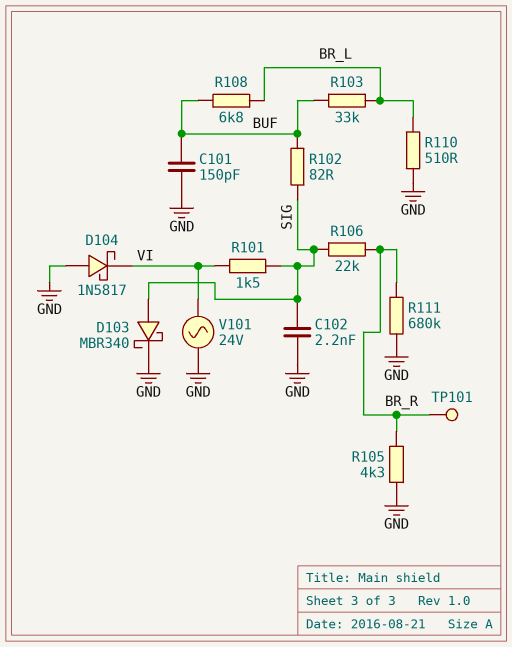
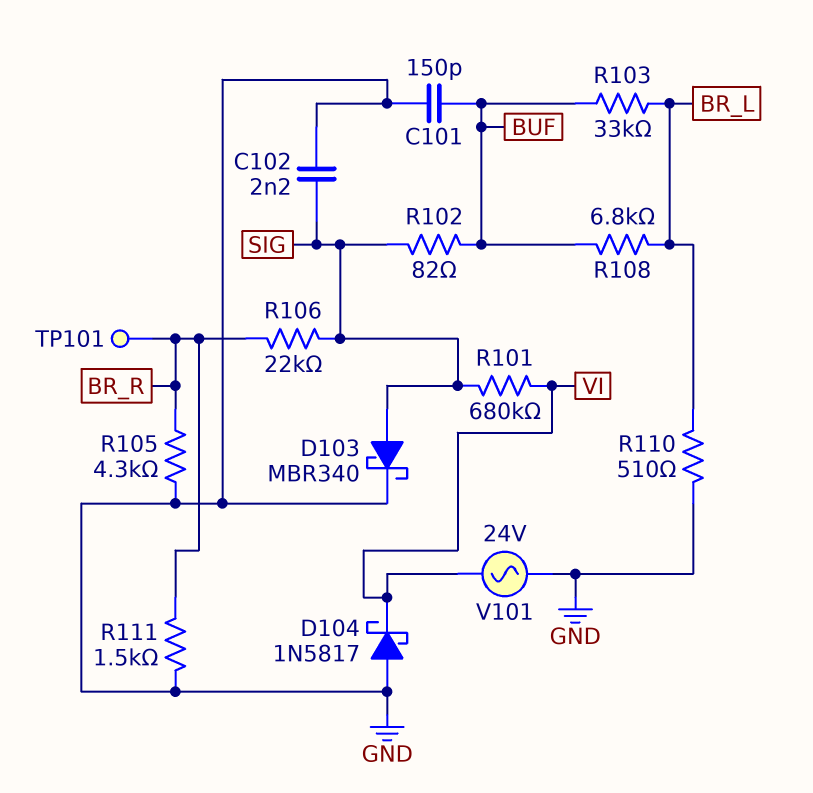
R101: 1.5k (SIG, VI) -> 680k (SIG, VI)
R111: 680k (BR_R, GND) -> 1.5k (BR_R, GND)

